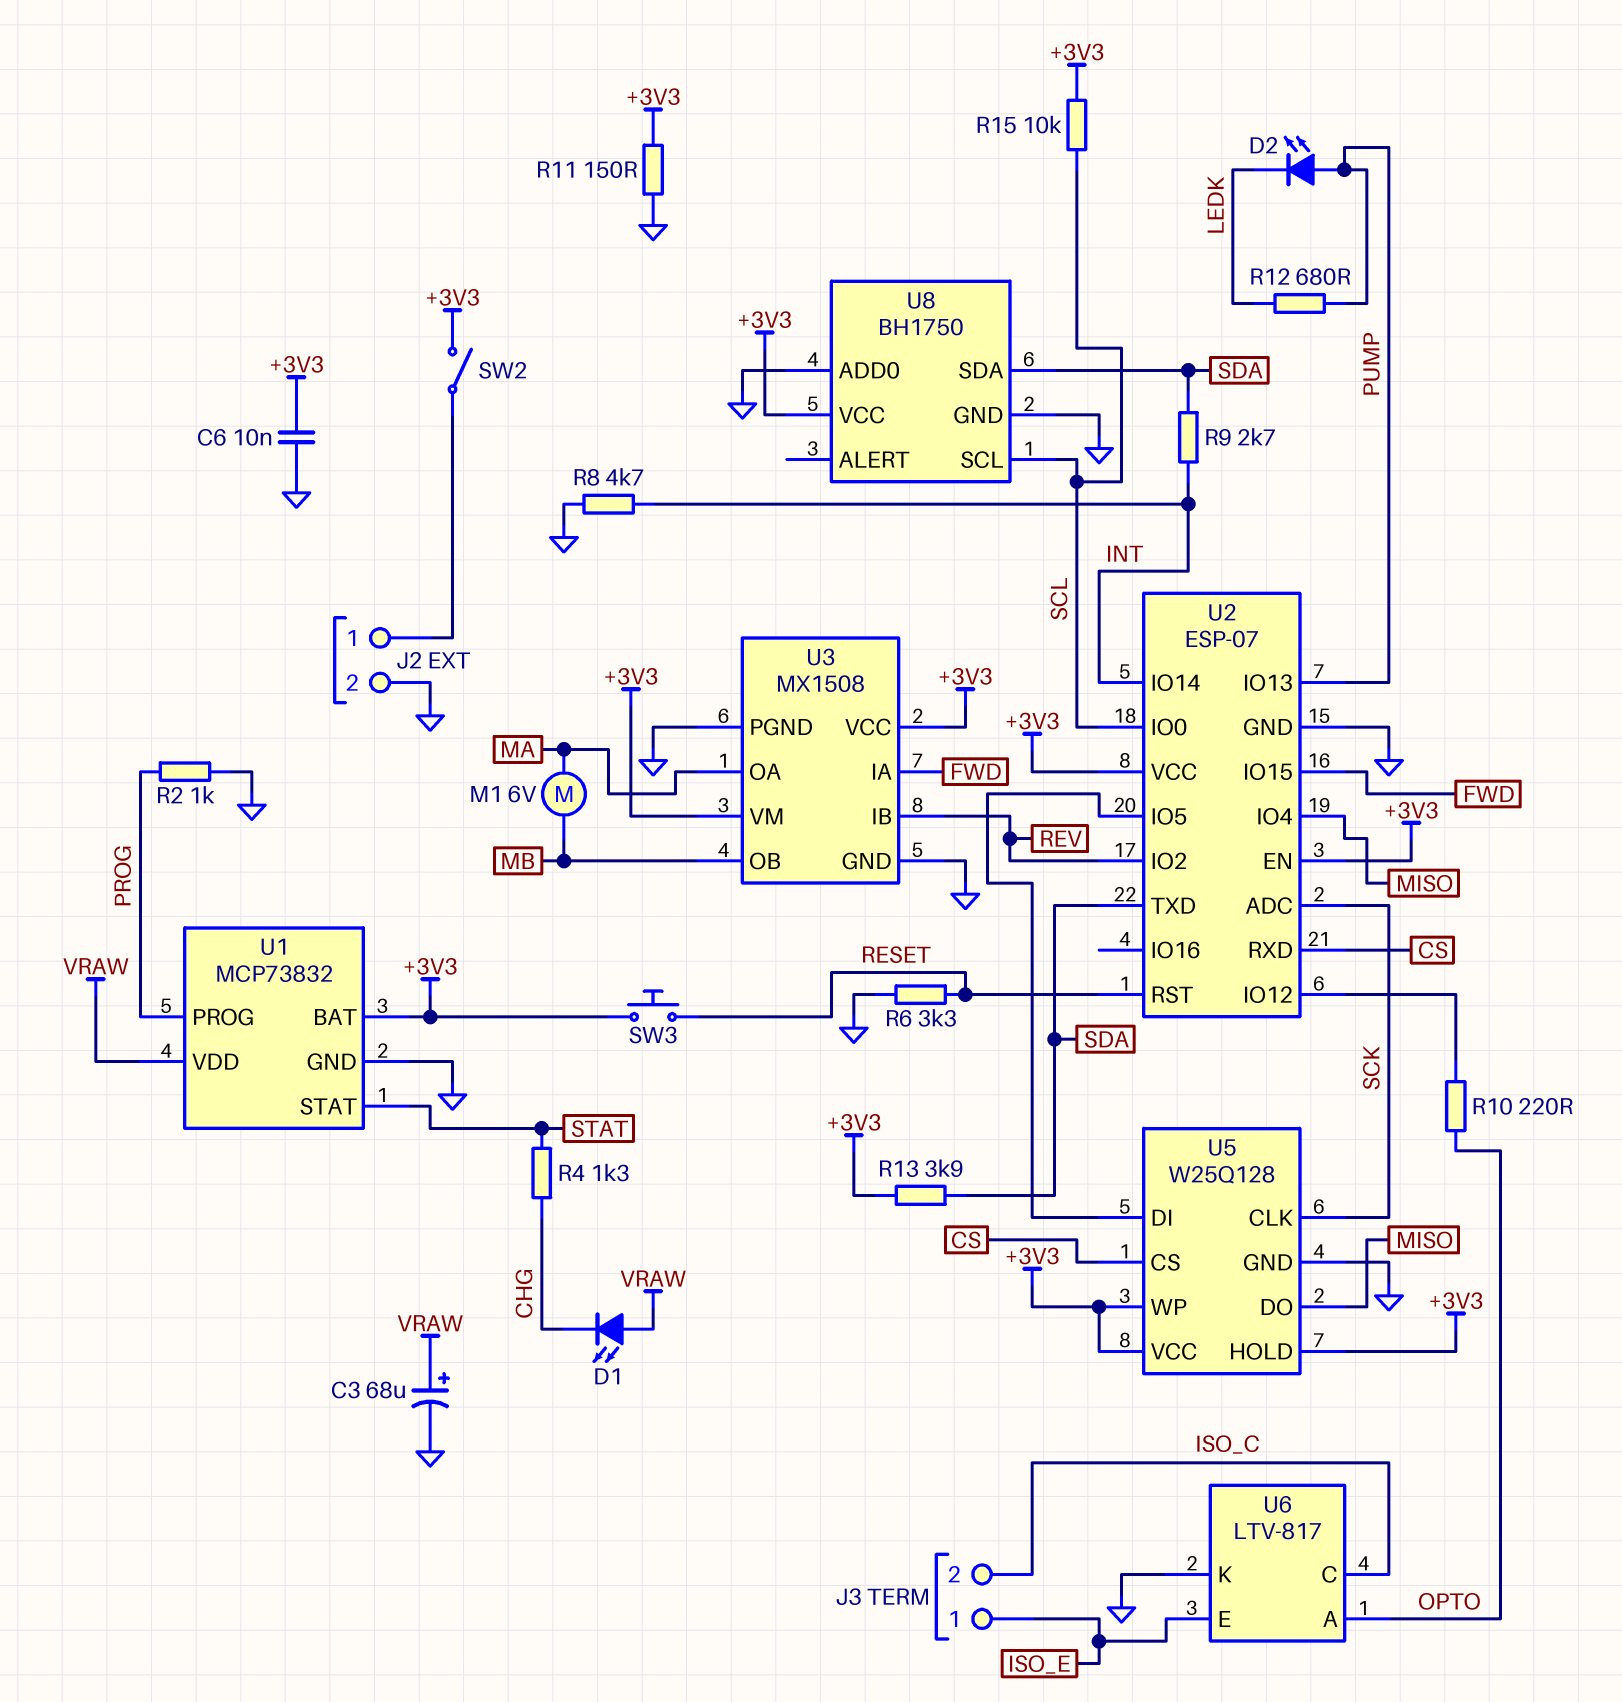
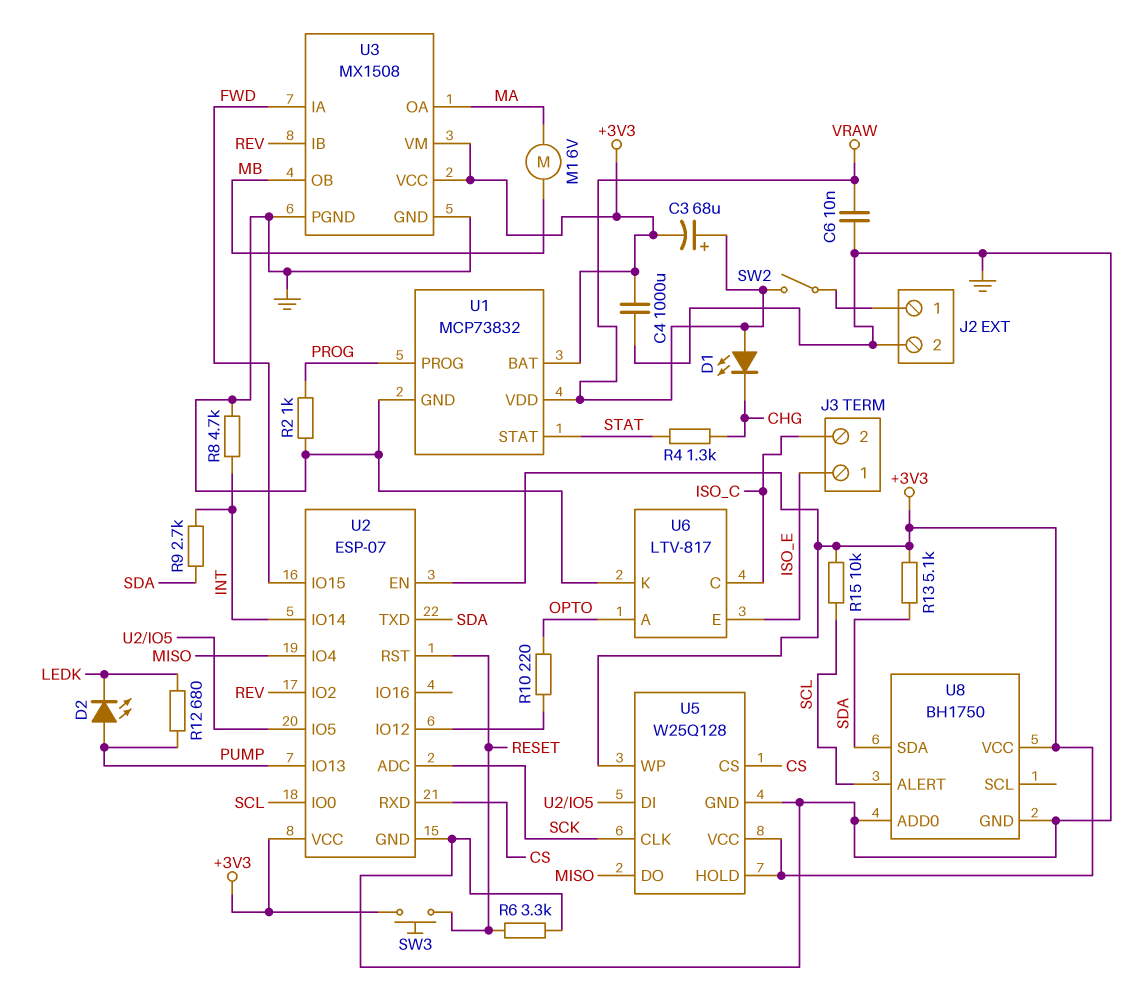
C3: 68uF (plus VRAW, minus GND) -> 68uF (plus VRAW, minus +3V3)
C4: none -> 1000uF (+3V3, GND)
C6: 10nF (+3V3, GND) -> 10nF (GND, VRAW)
R11: 150 (+3V3, GND) -> none
R13: 3.9k (+3V3, SDA) -> 5.1k (+3V3, SDA)
SW2: switch (+3V3, J2/1) -> switch (J2/1, VRAW)
U8 pin ALERT: none -> SCL
U8 pin SCL: SCL -> none

